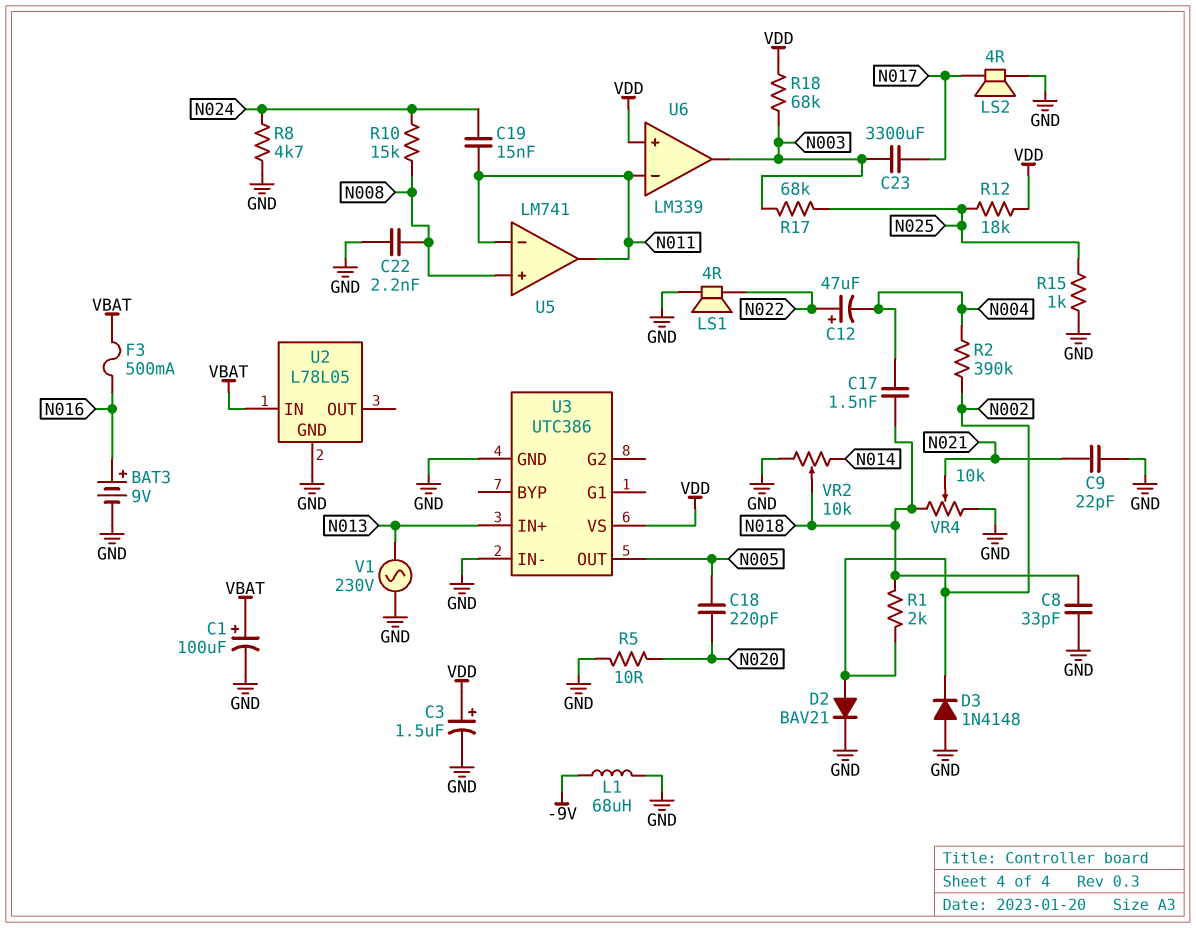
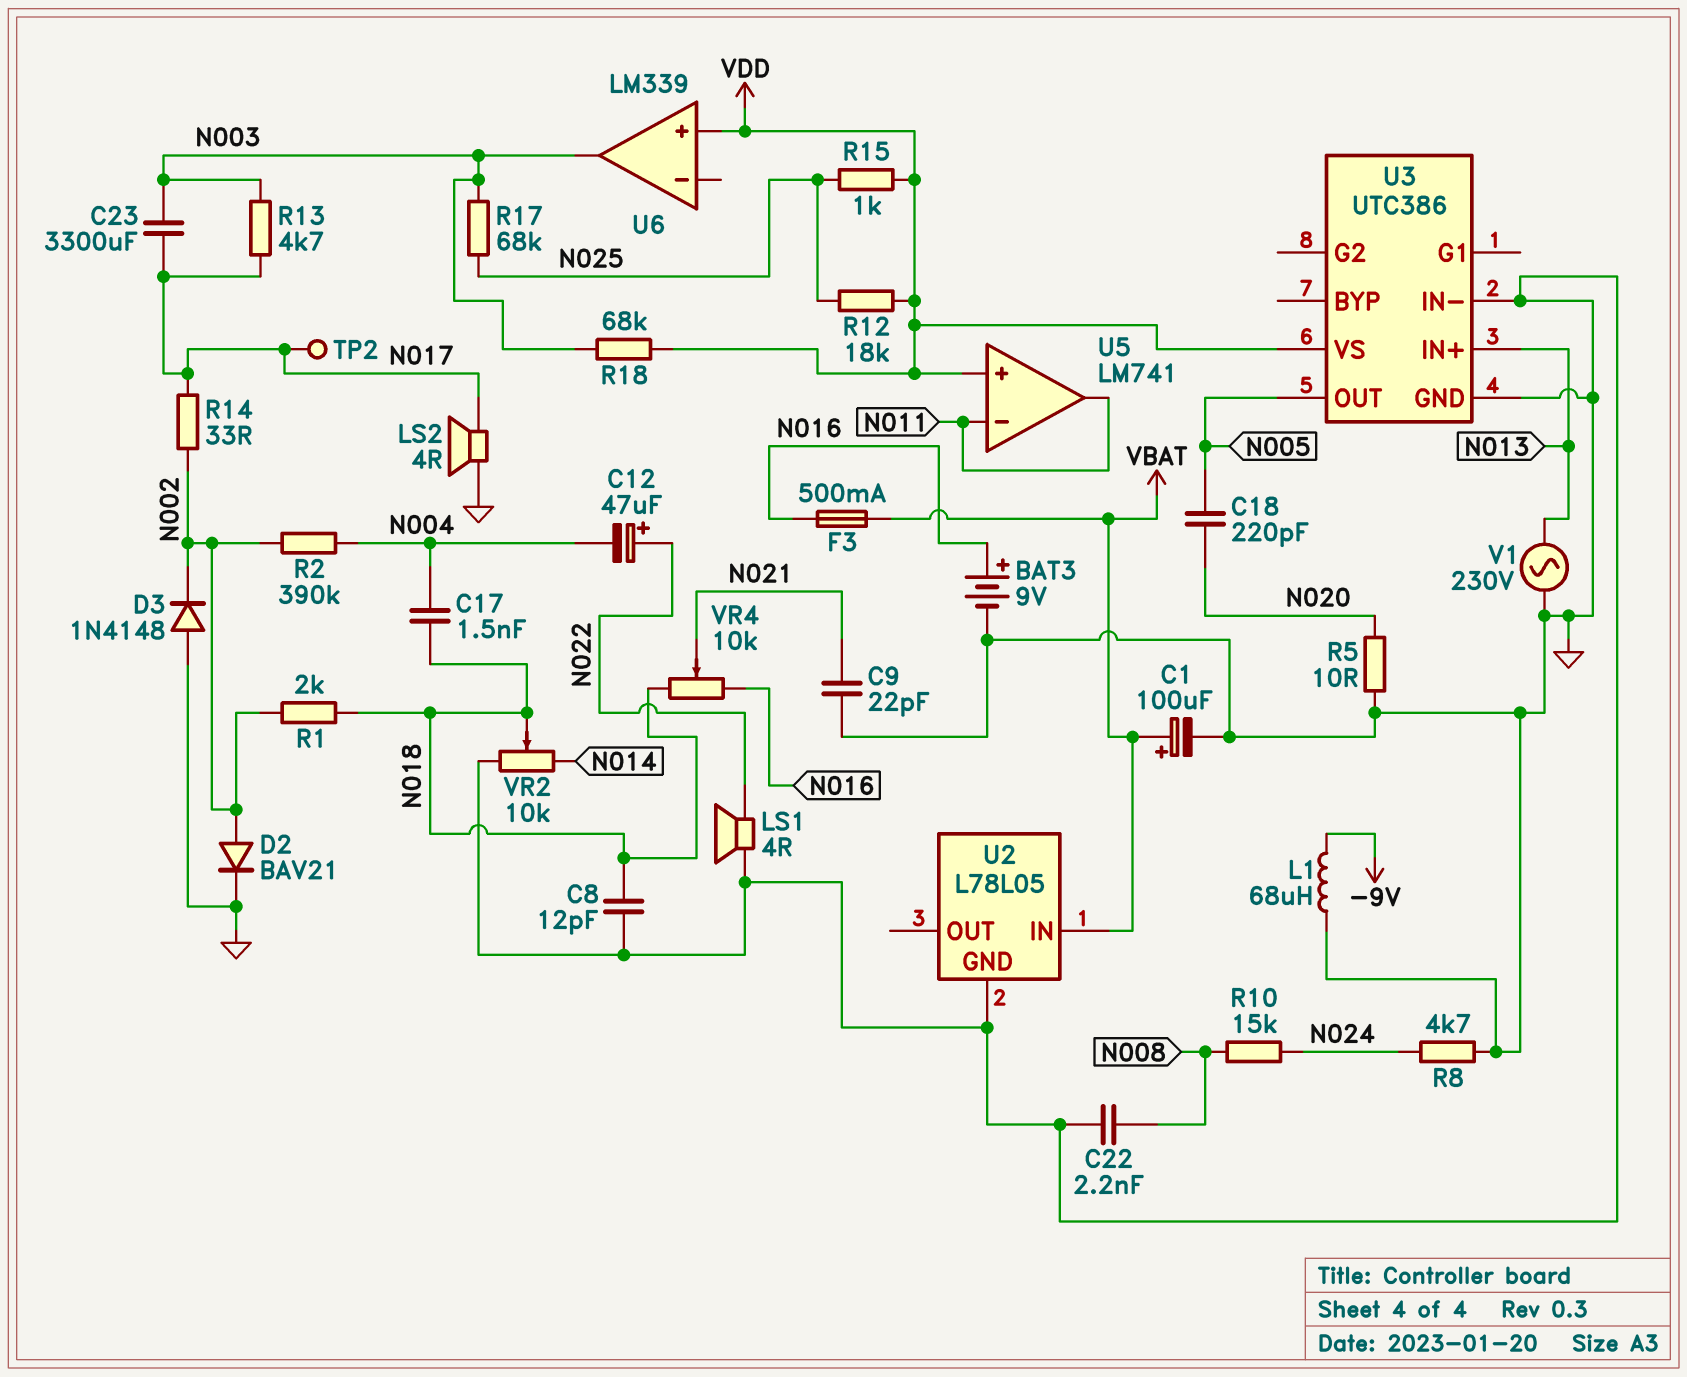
C3: 1.5uF (plus VDD, minus GND) -> none
C8: 33pF (GND, N018) -> 12pF (GND, N018)
C19: 15nF (N011, N024) -> none
R13: none -> 4.7k (N003, N017)
R14: none -> 33 (N002, N017)
R15: 1k (GND, N025) -> 1k (N025, VDD)
TP2: none -> test point (N017)
U5 pin in+: N008 -> VDD
U6 pin in-: N011 -> none
VR4: 10k (GND, N018, wiper N021) -> 10k (N016, N018, wiper N021)

